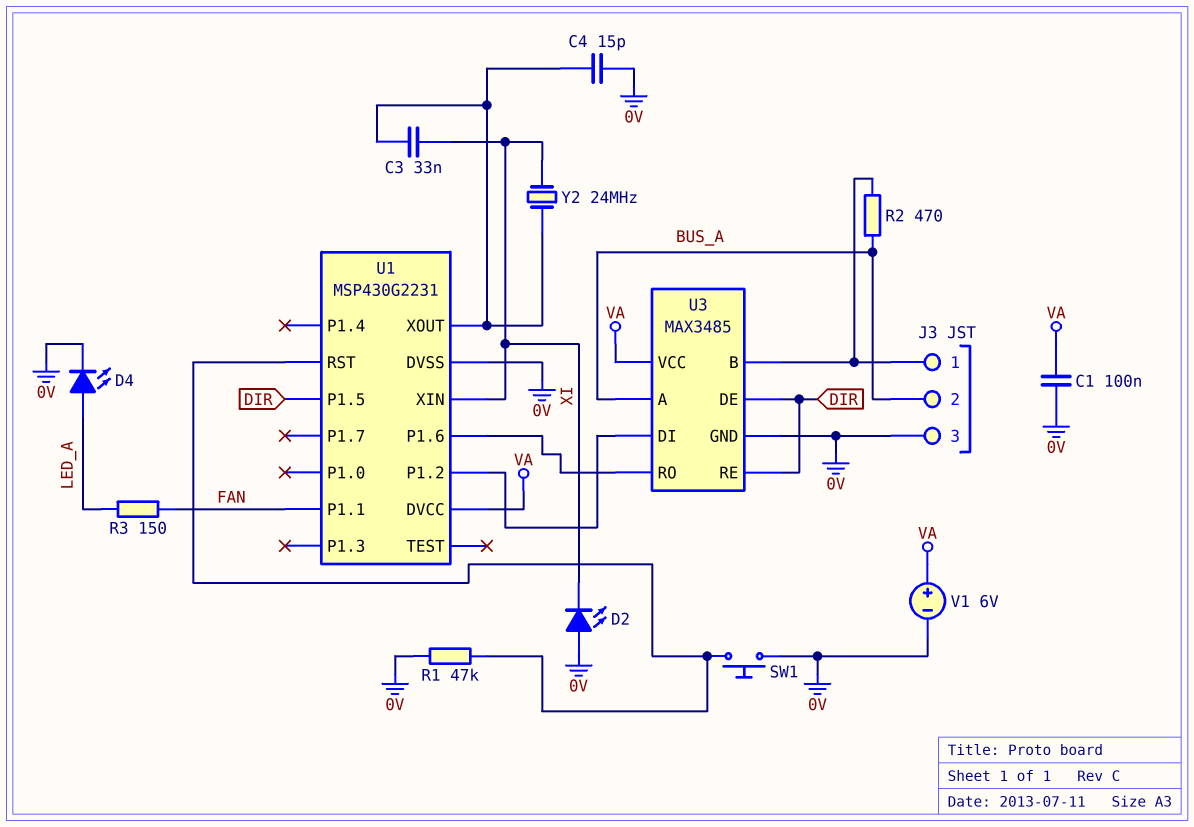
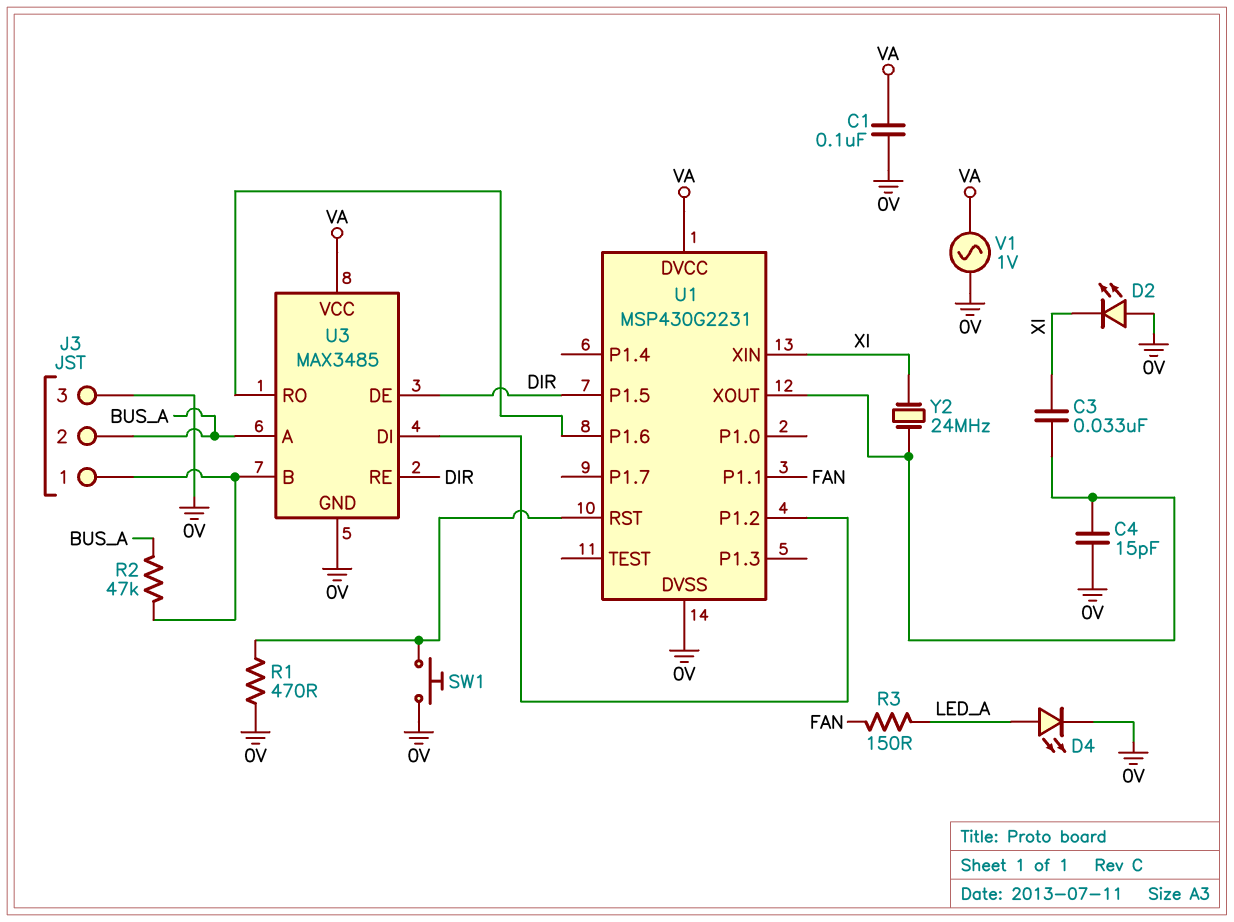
R1: 47k (0V, U1/RST) -> 470 (0V, U1/RST)
R2: 470 (BUS_A, J3/1) -> 47k (BUS_A, J3/1)
V1: 6V (plus VA, minus 0V) -> AC 1V (0V, VA)

